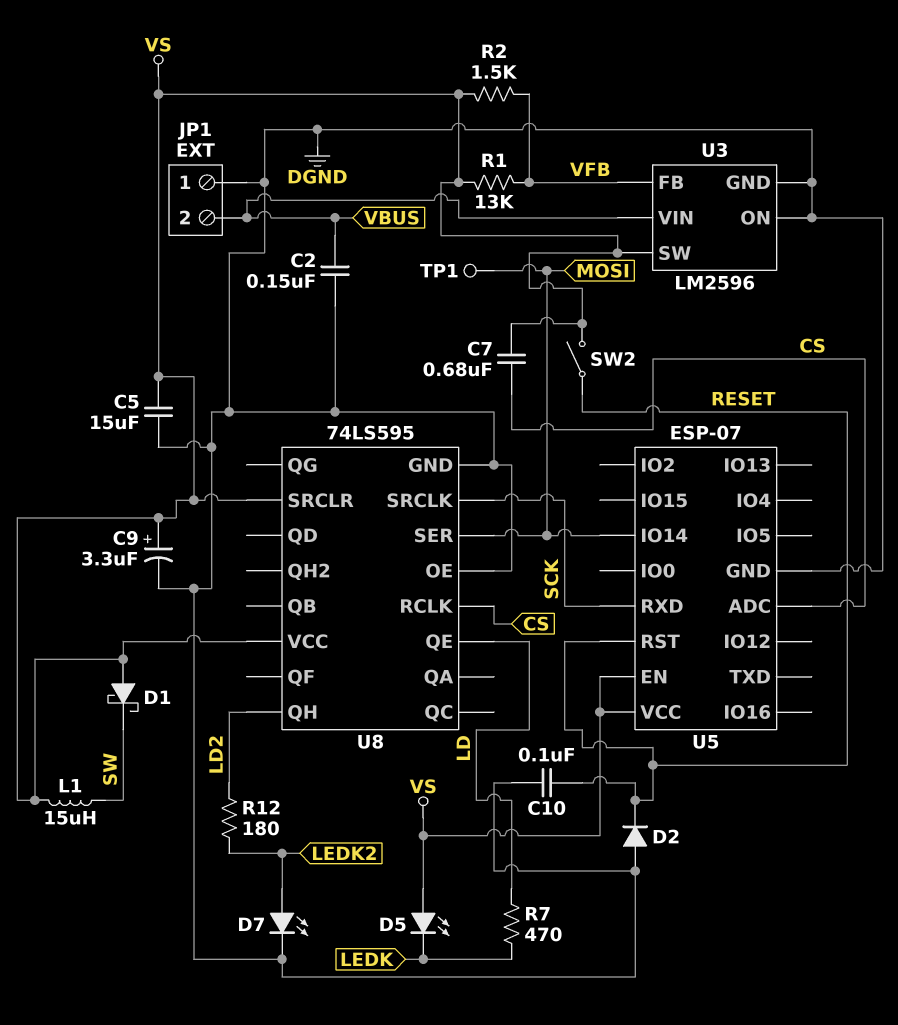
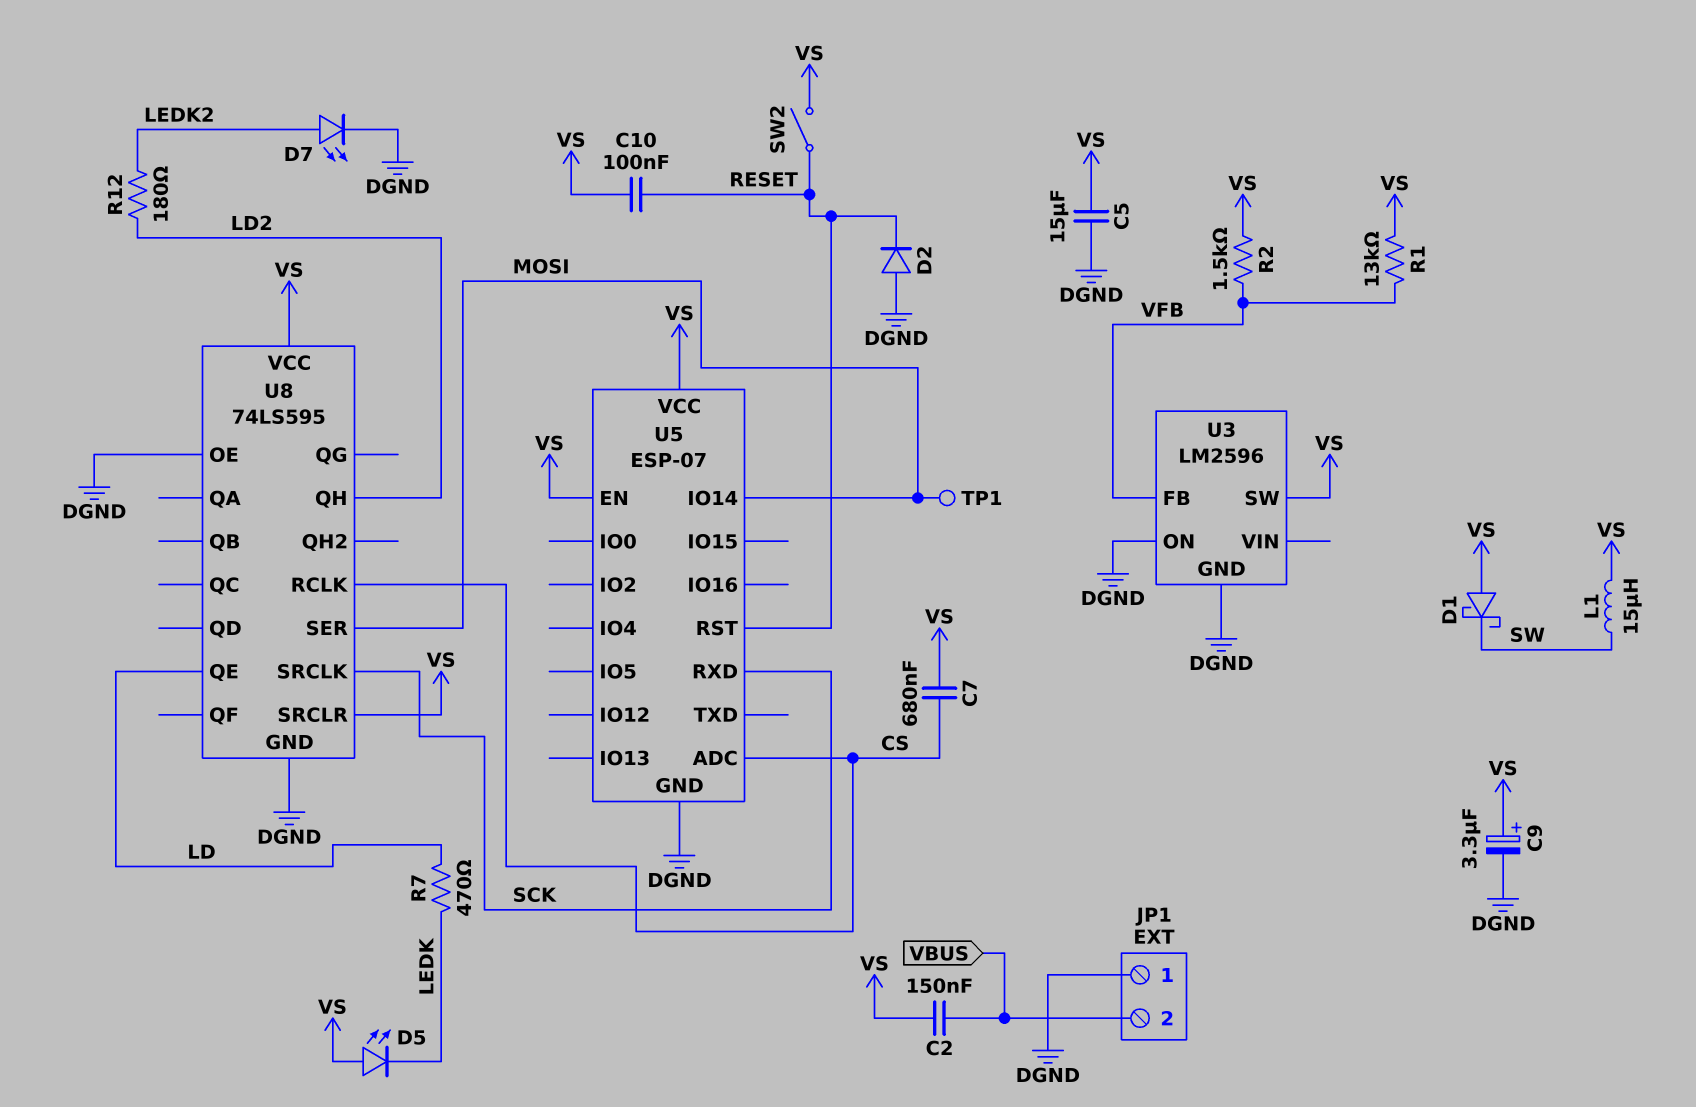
C2: 150nF (DGND, VBUS) -> 150nF (VBUS, VS)
C10: 100nF (DGND, RESET) -> 100nF (RESET, VS)
U3 pin VIN: VBUS -> none

